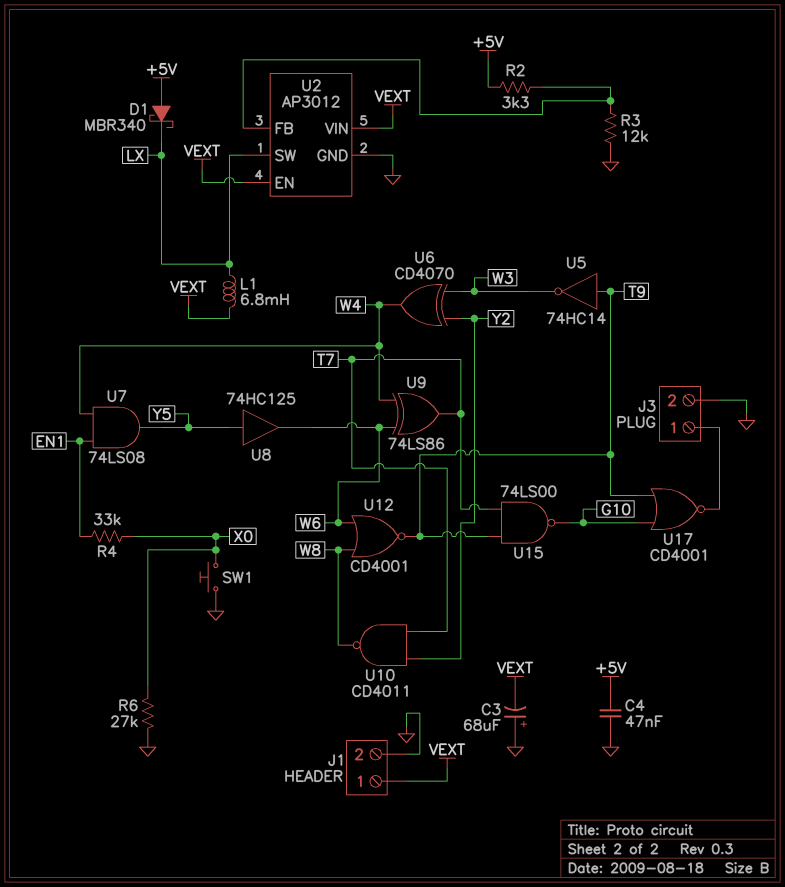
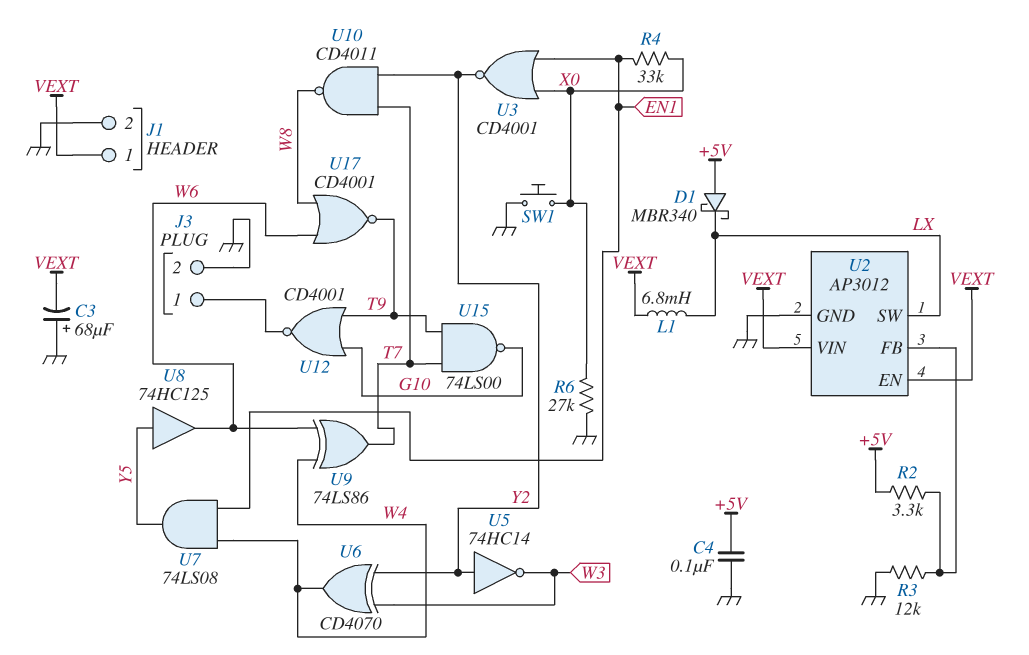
C4: 47nF (+5V, GND) -> 100nF (+5V, GND)
U3: none -> NOR CD4001 (in EN1, in X0, out Y2)
U5: NOT 74HC14 (in T9, out W3) -> NOT 74HC14 (in Y2, out W3)
U12: NOR CD4001 (in W6, in W8, out T9) -> NOR CD4001 (in G10, in T9, out J3/1)
U17: NOR CD4001 (in G10, in T9, out J3/1) -> NOR CD4001 (in W6, in W8, out T9)

